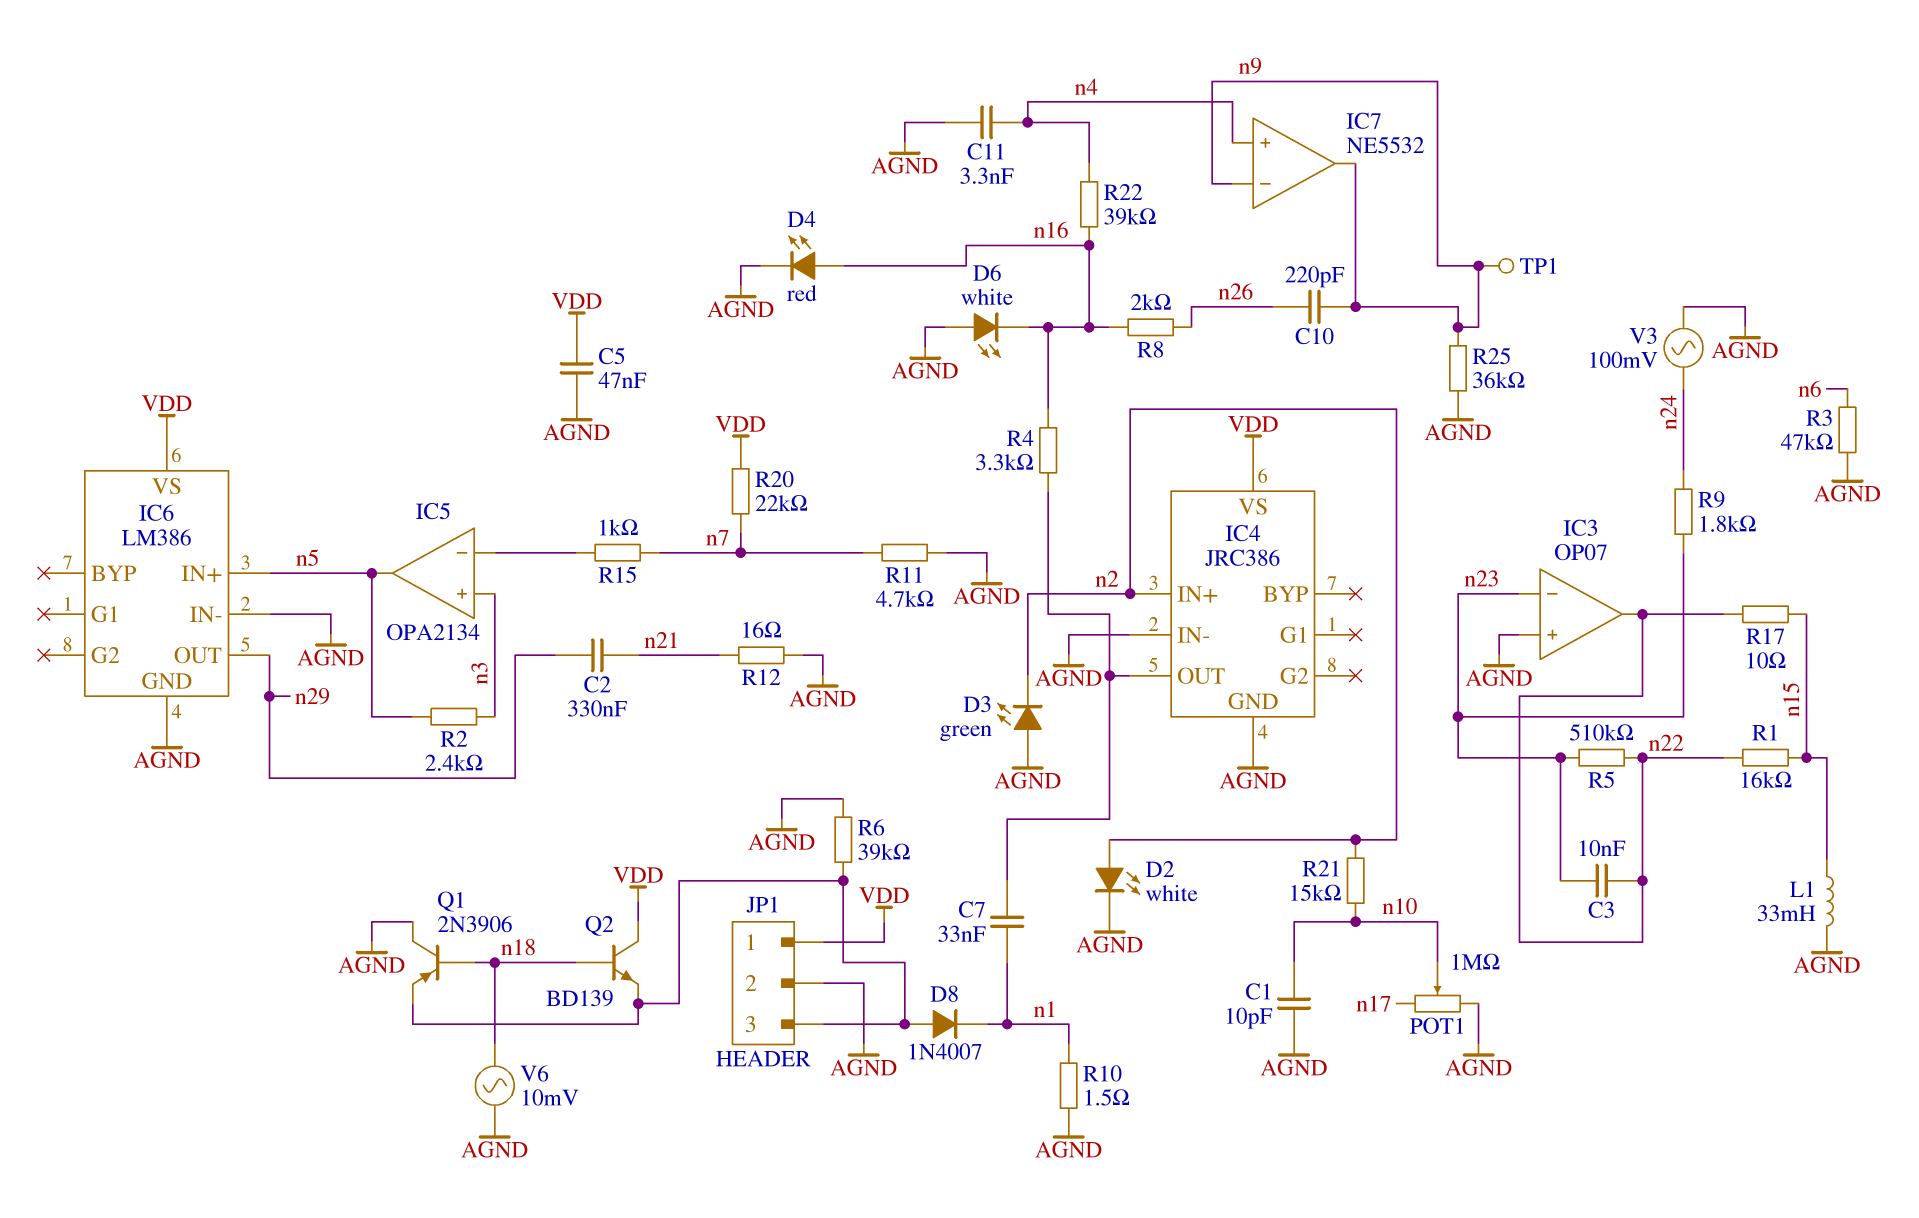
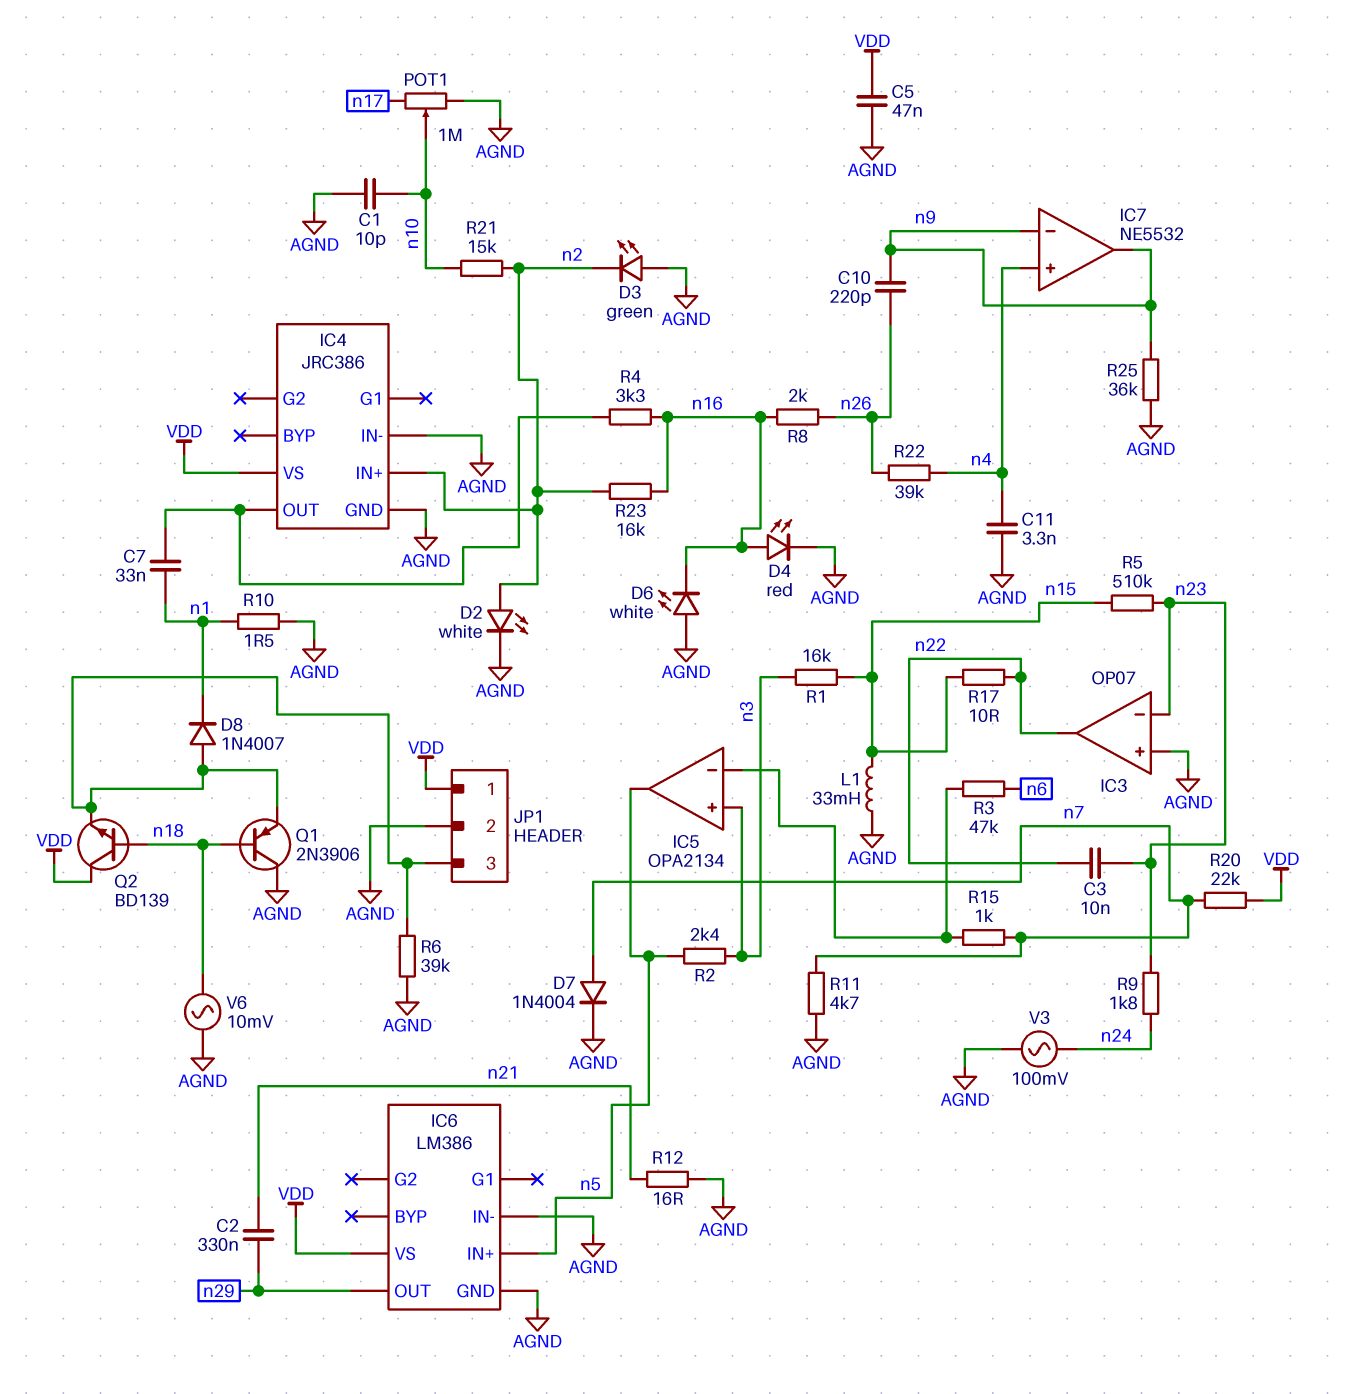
D7: none -> diode 1N4004 (A n7, K AGND)
R1: 16k (n15, n22) -> 16k (n3, n15)
R3: 47k (AGND, n6) -> 47k (IC5/in-, n6)
R5: 510k (n22, n23) -> 510k (n15, n23)
R22: 39k (n4, n16) -> 39k (n4, n26)
R23: none -> 16k (n2, n16)
TP1: test point (n9) -> none

